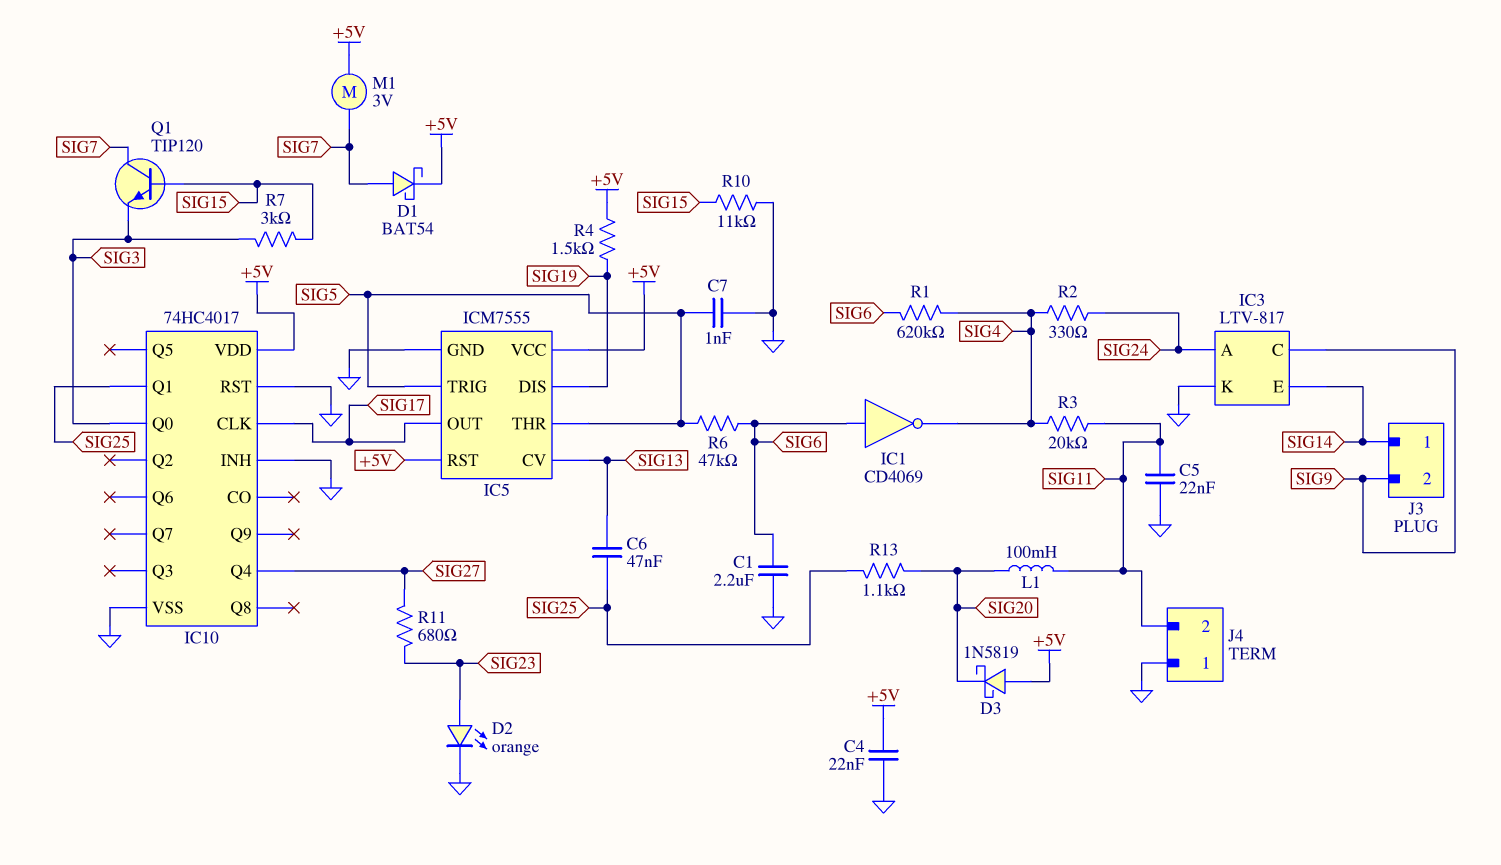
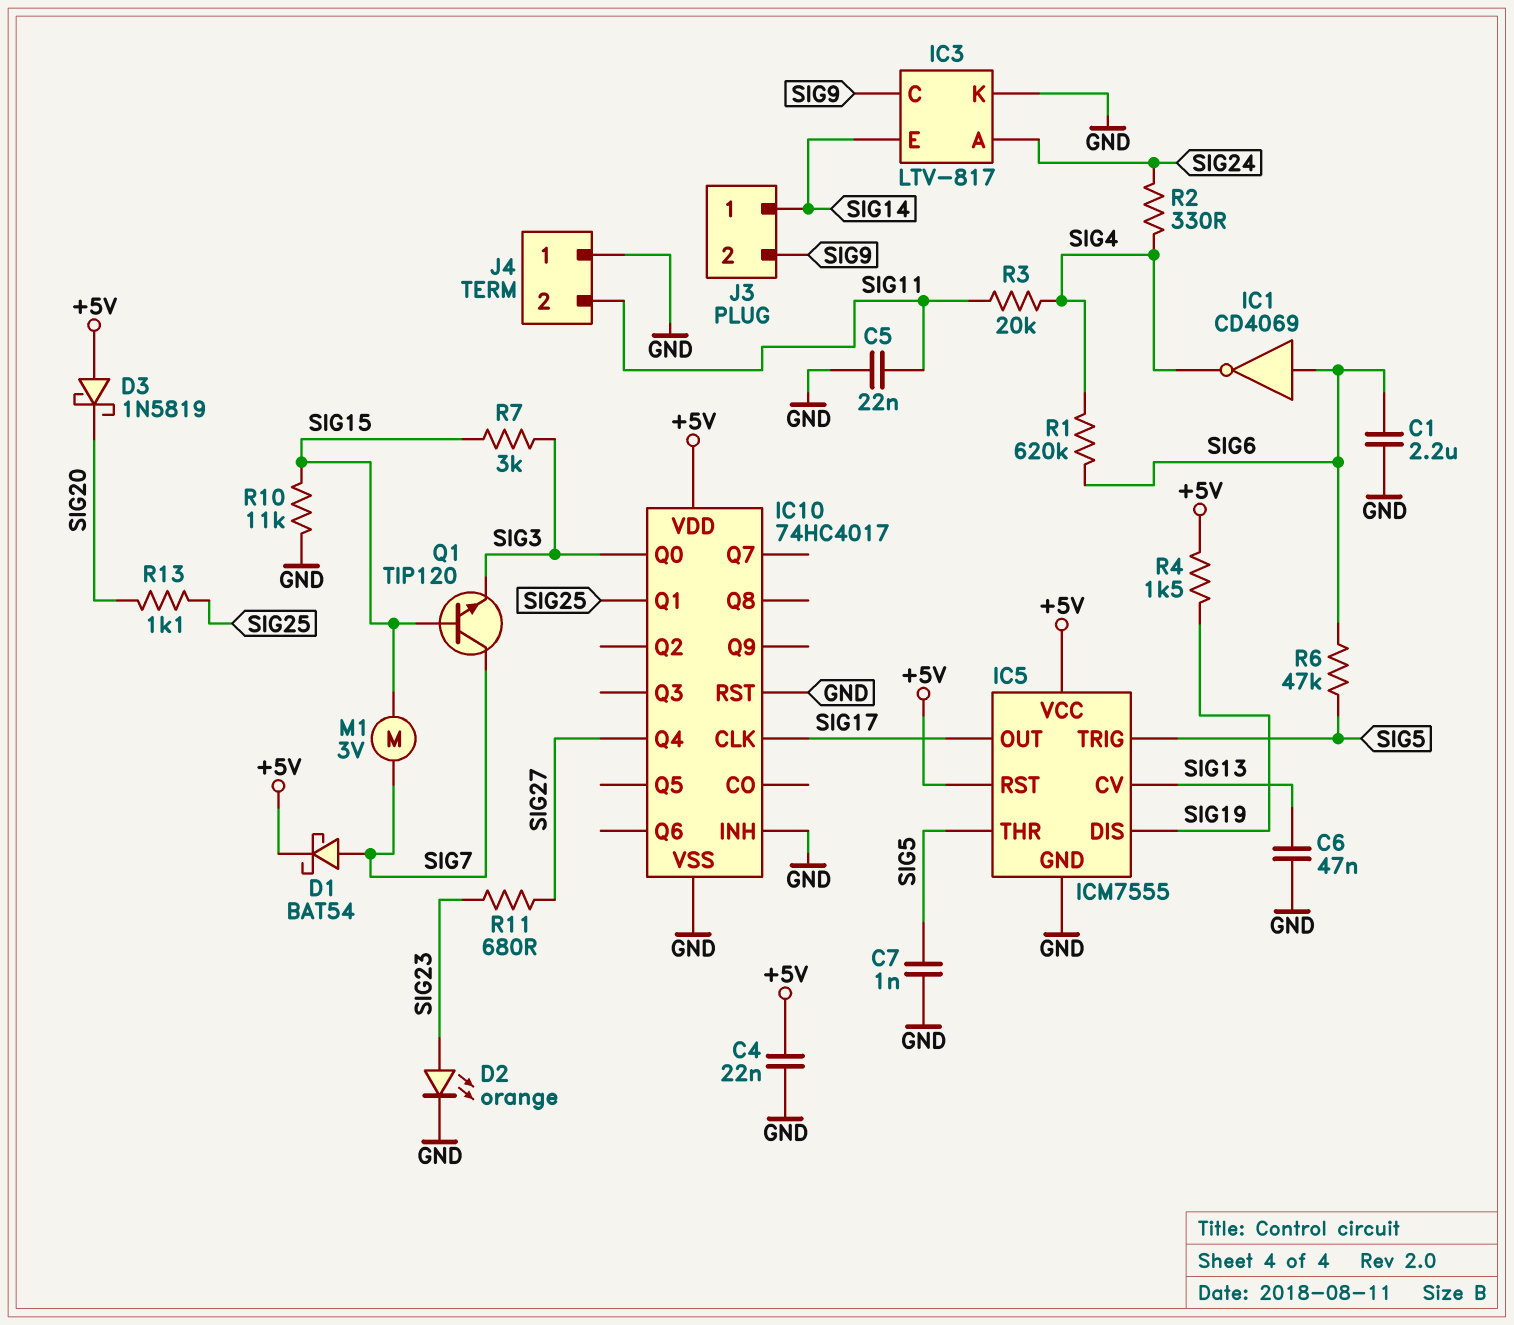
C6: 47nF (SIG13, SIG25) -> 47nF (GND, SIG13)
L1: 100mH (SIG11, SIG20) -> none
M1: motor 3V (+5V, SIG7) -> motor 3V (SIG7, SIG15)

